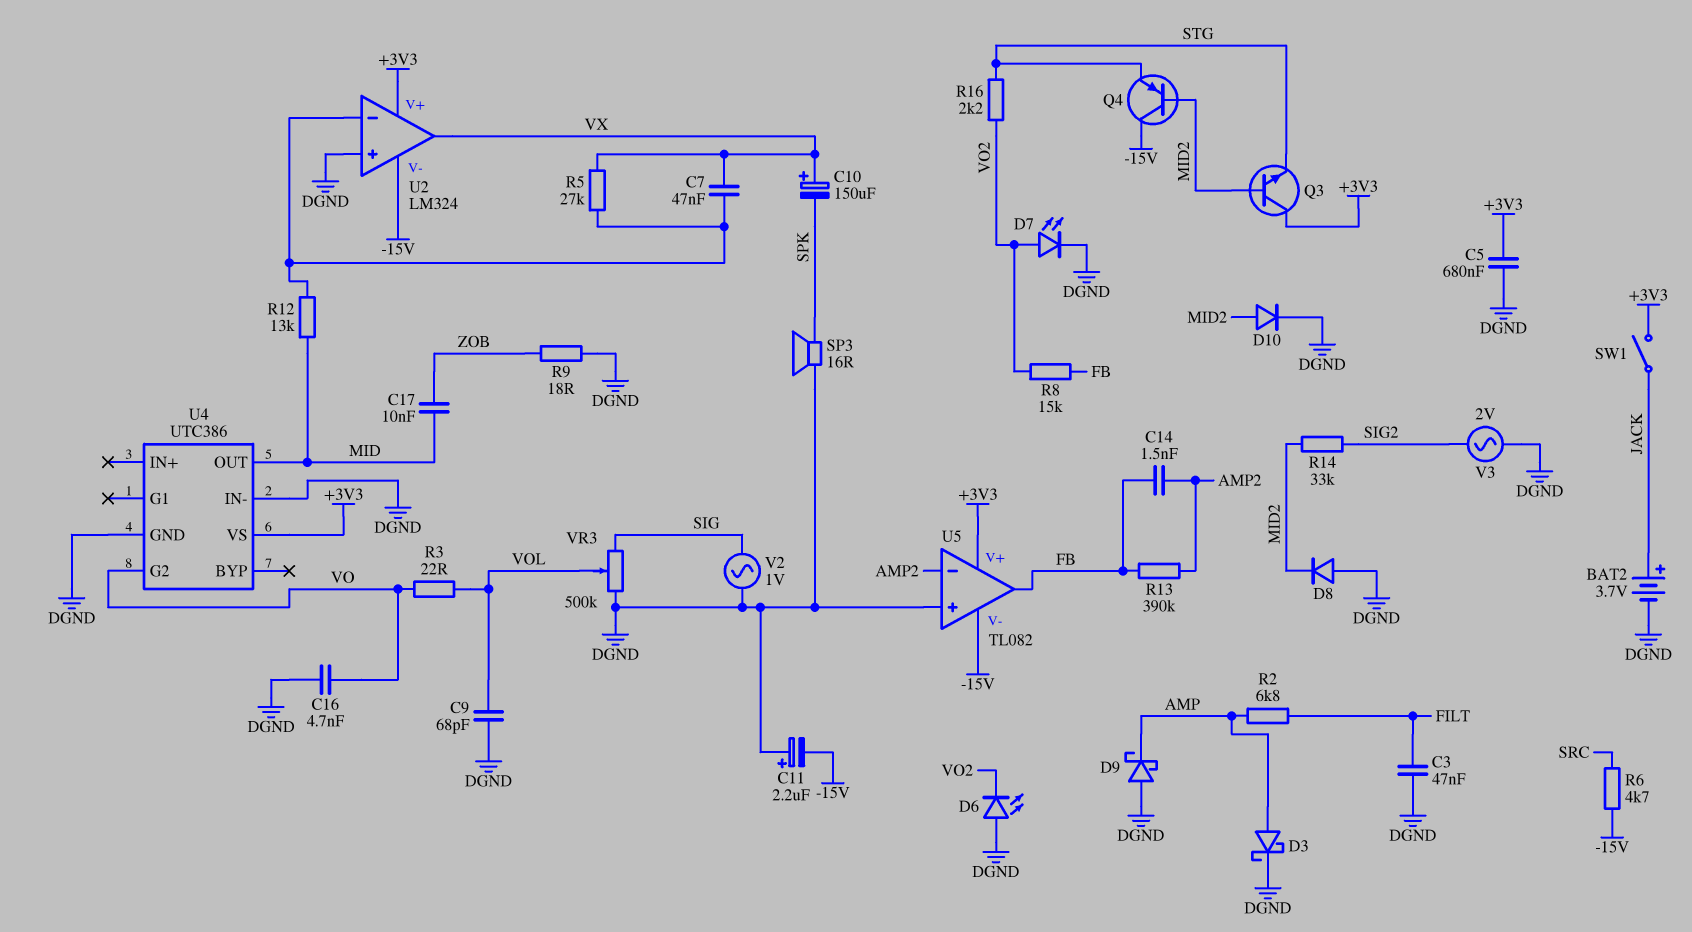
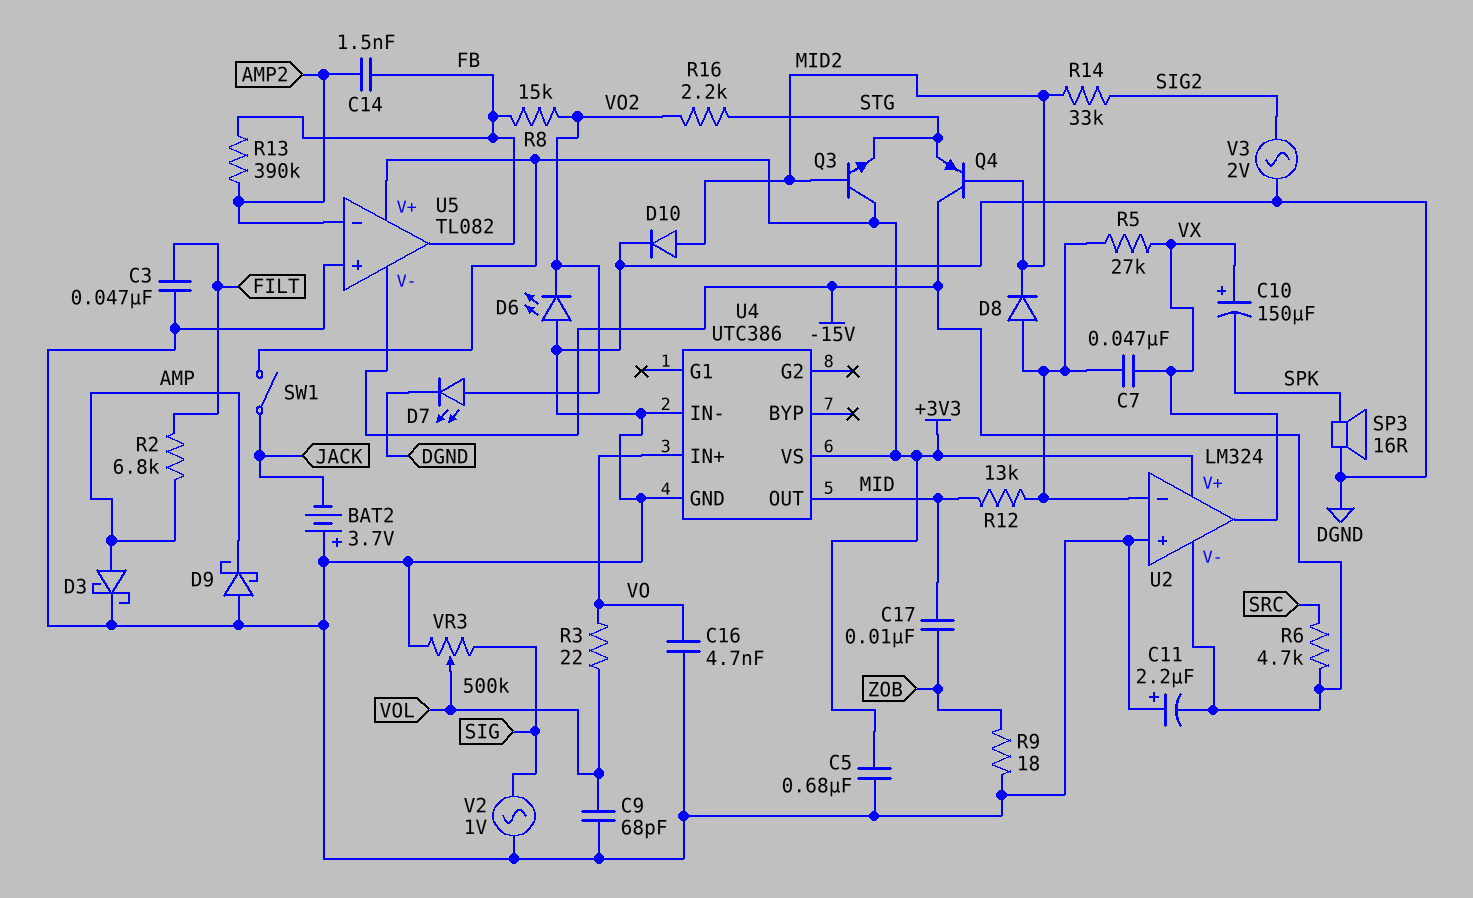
BAT2: 3.7V (plus JACK, minus DGND) -> 3.7V (plus DGND, minus JACK)
D8: diode (A DGND, K MID2) -> diode (A U2/in-, K MID2)
U4 pin G2: VO -> none
U4 pin IN+: none -> VO

